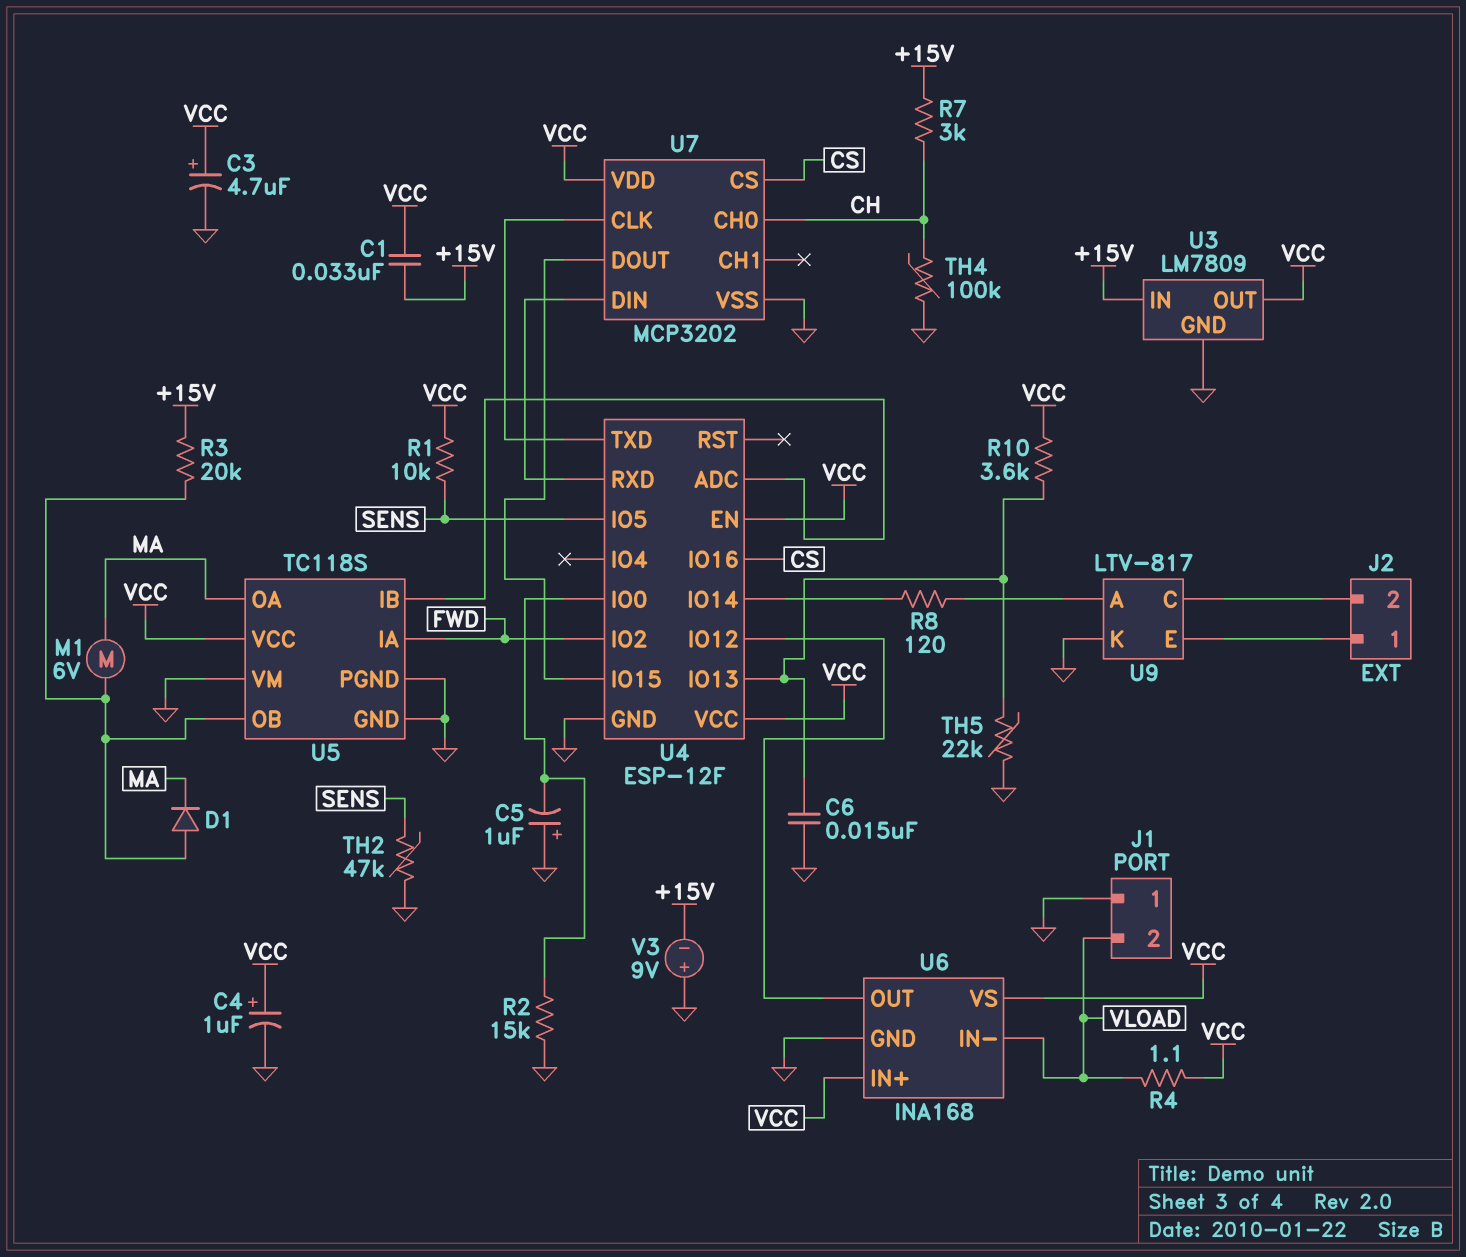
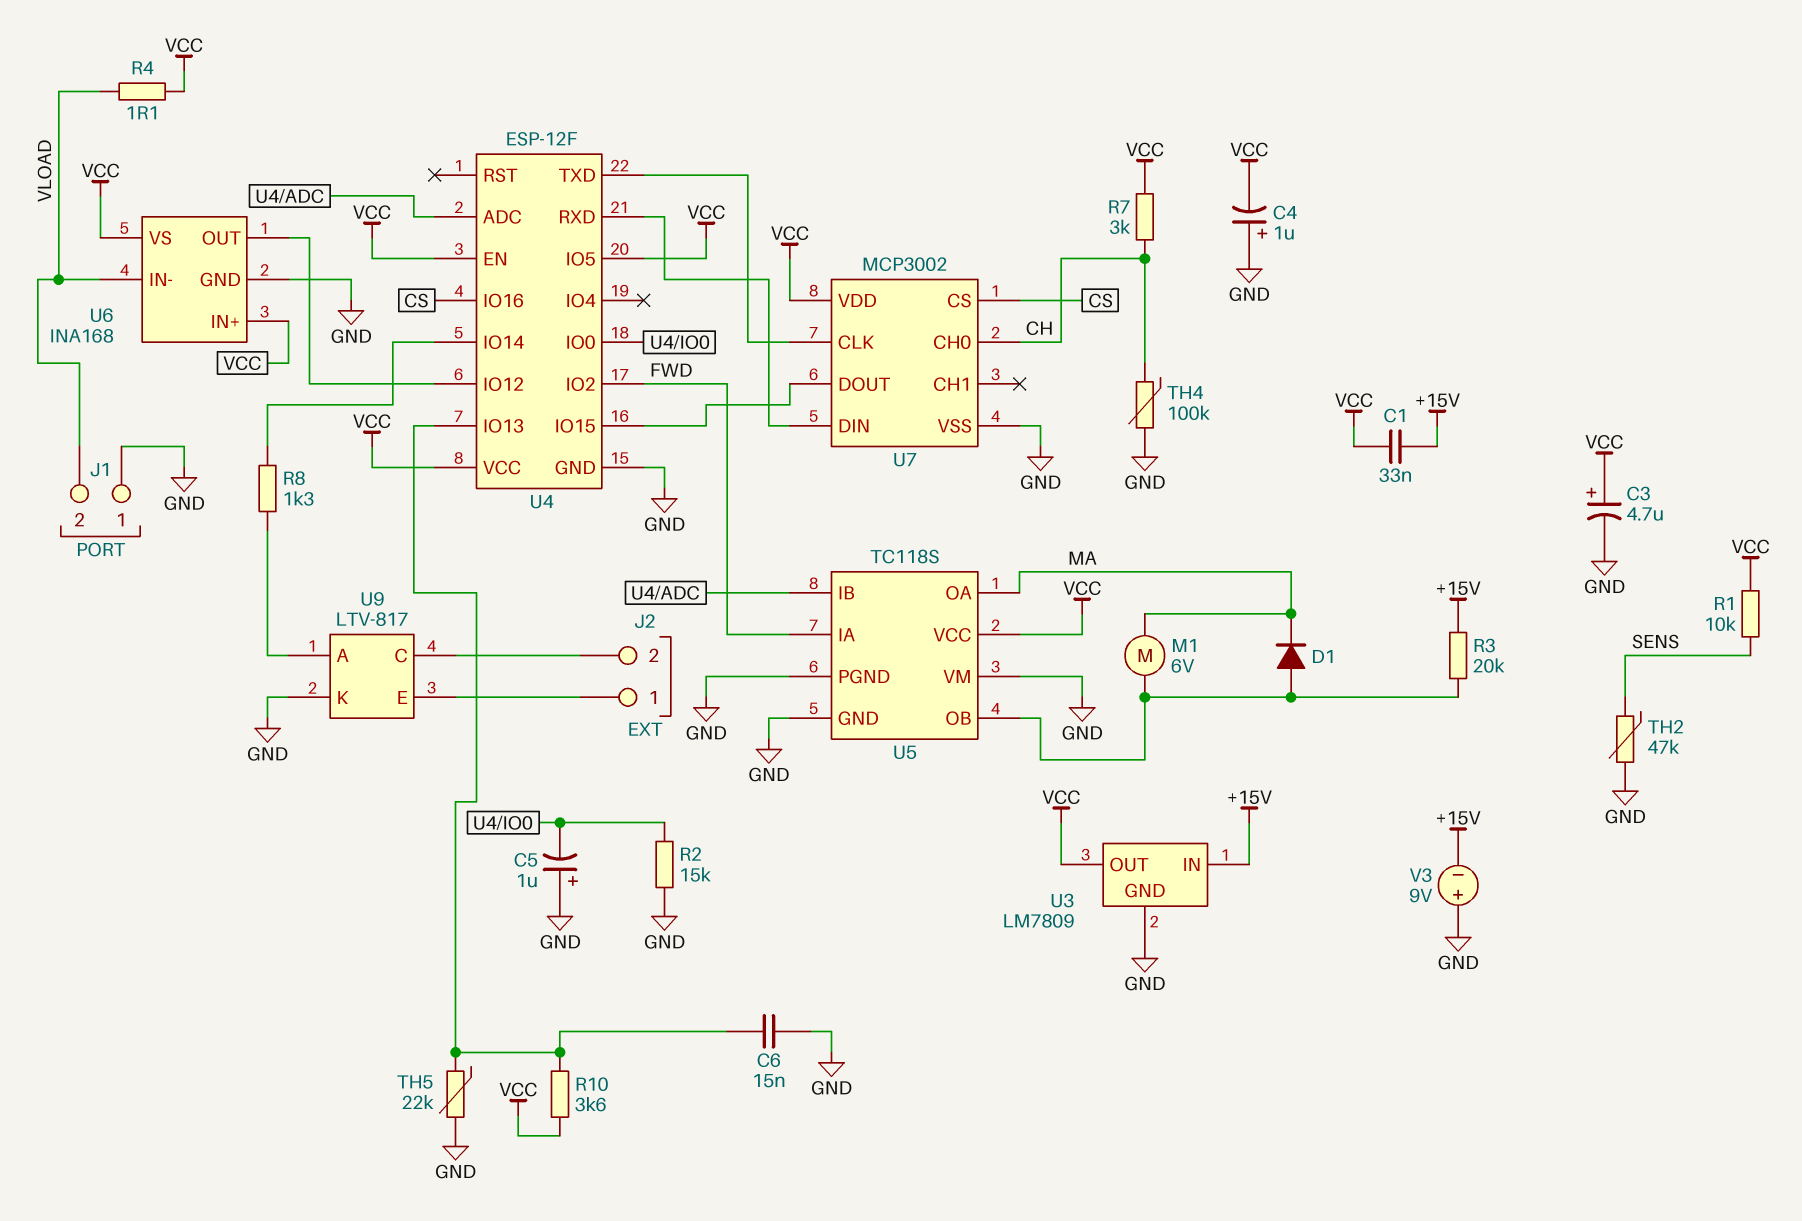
C4: 1uF (plus VCC, minus GND) -> 1uF (plus GND, minus VCC)
R7: 3k (+15V, CH) -> 3k (CH, VCC)
R8: 120 (U4/IO14, U9/A) -> 1.3k (U4/IO14, U9/A)
U4 pin IO5: SENS -> VCC
U7: MCP3202 -> MCP3002

